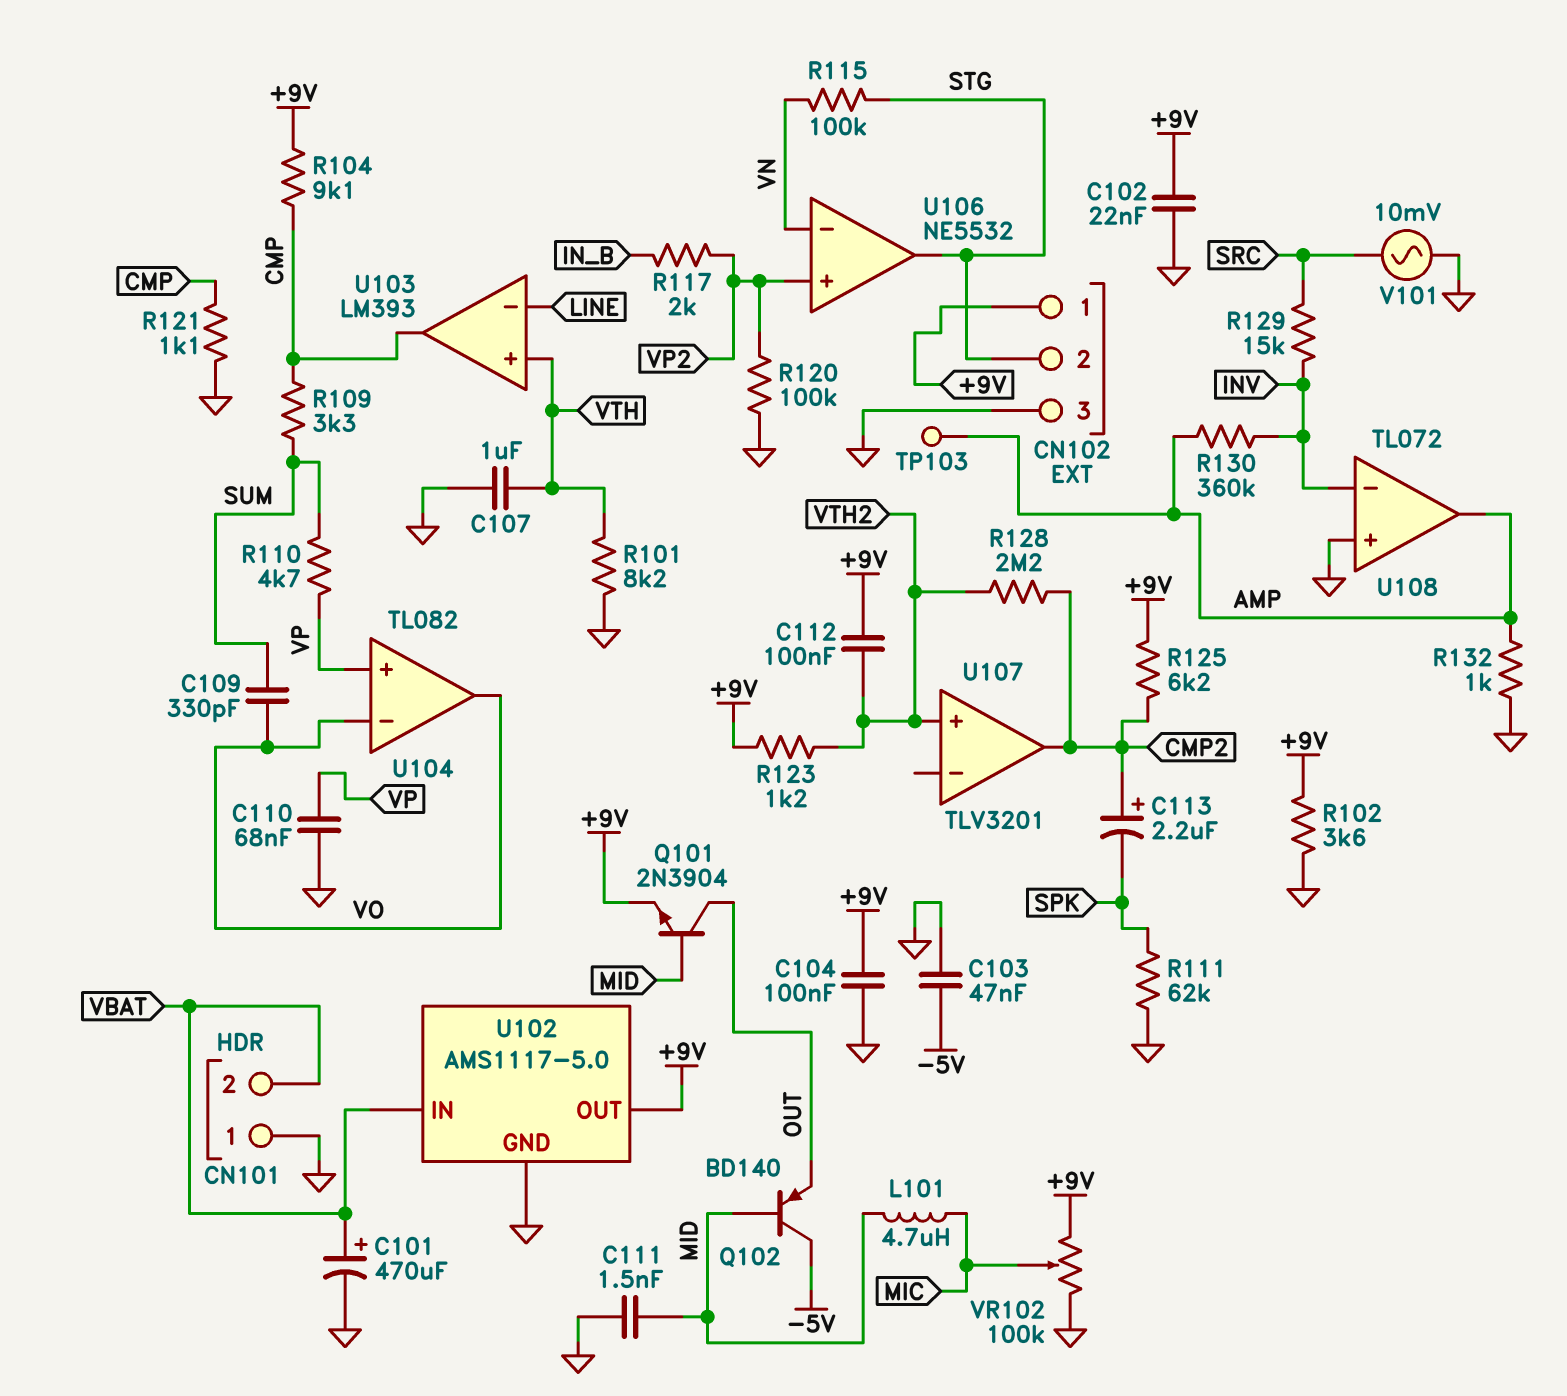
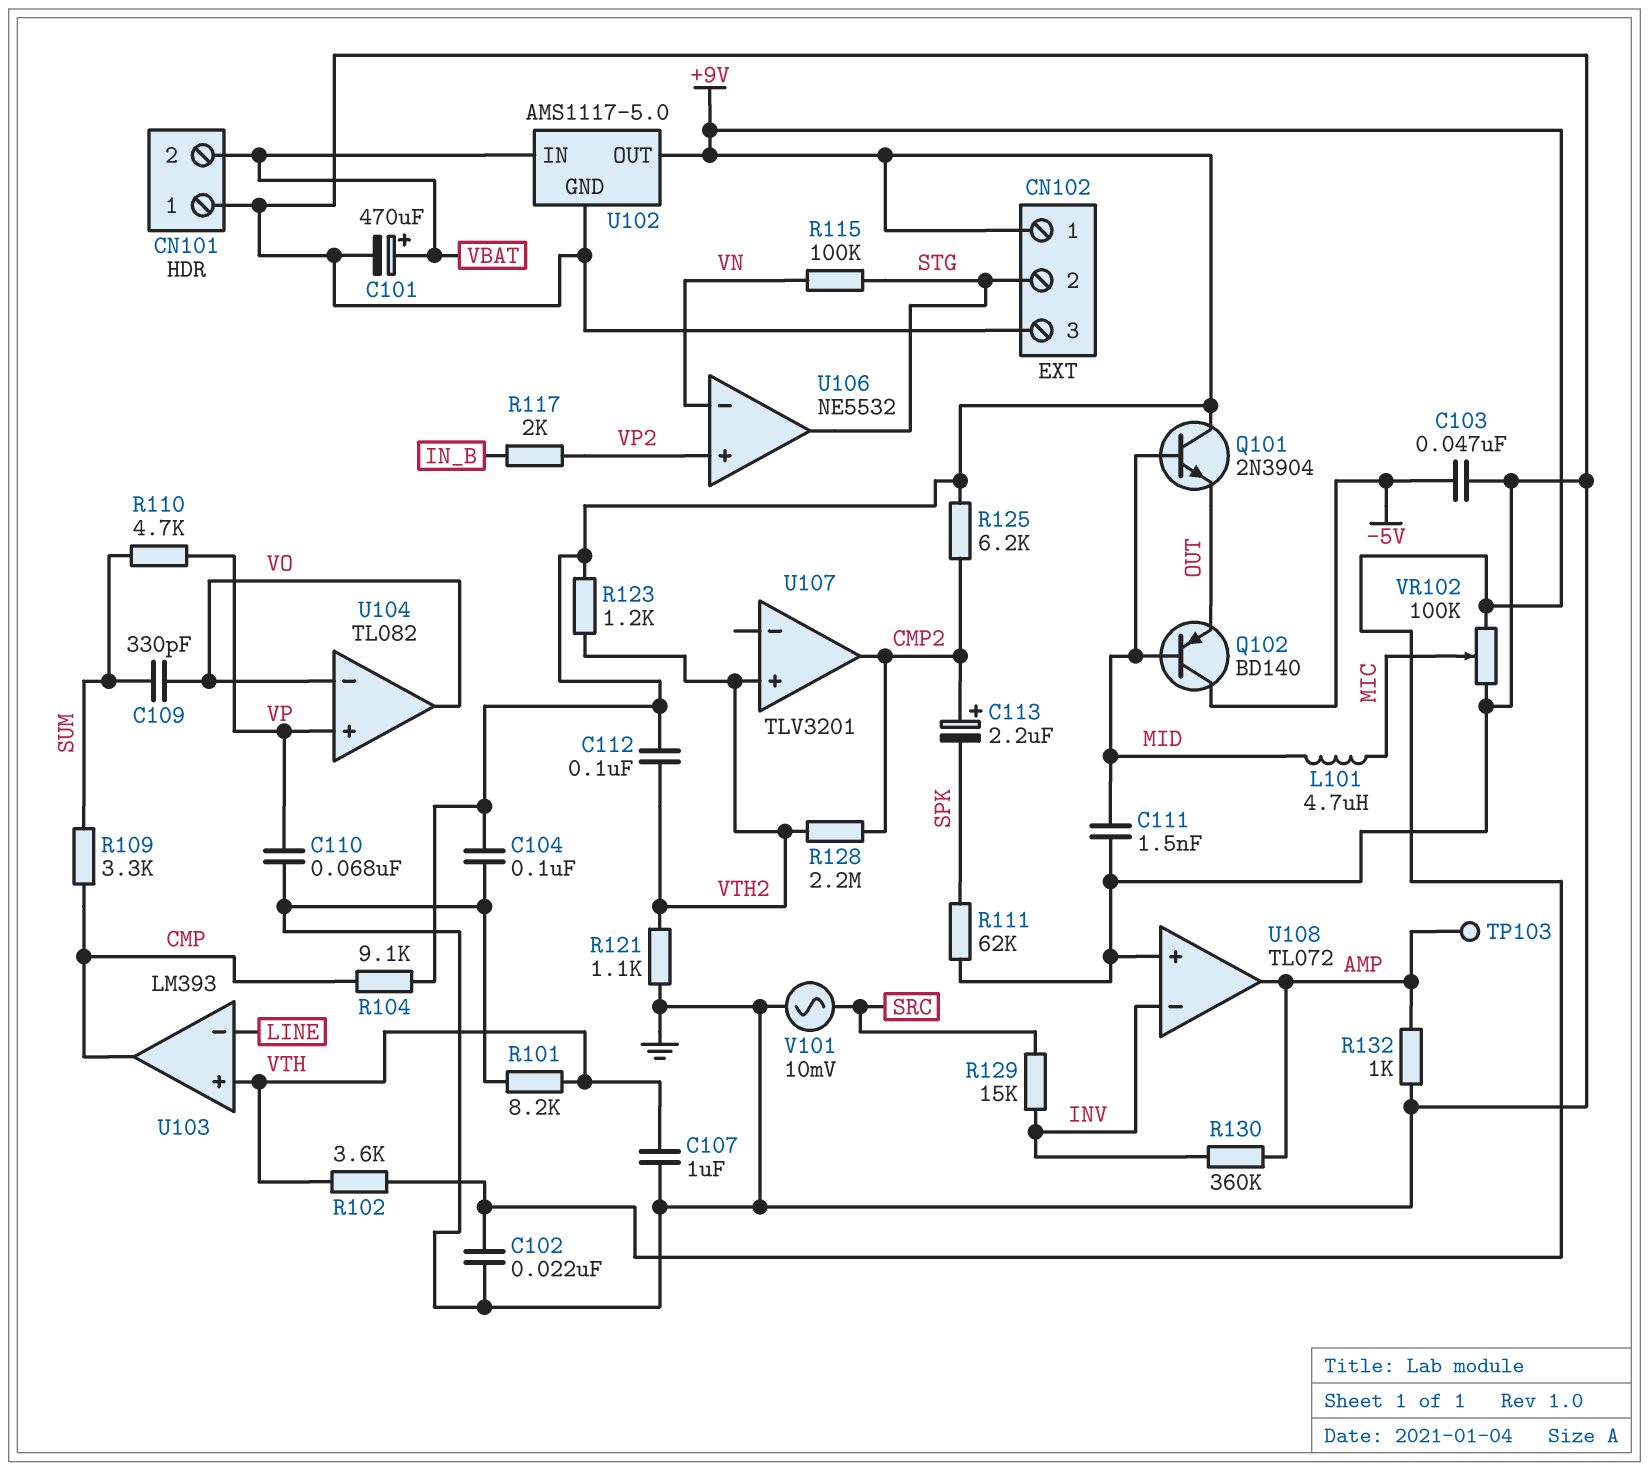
Q101: NPN 2N3904 (B MID, C OUT, E +9V) -> NPN 2N3904 (B MID, C +9V, E OUT)
R102: 3.6k (+9V, GND) -> 3.6k (+9V, VTH)
R120: 100k (GND, VP2) -> none
R121: 1.1k (CMP, GND) -> 1.1k (GND, VTH2)

